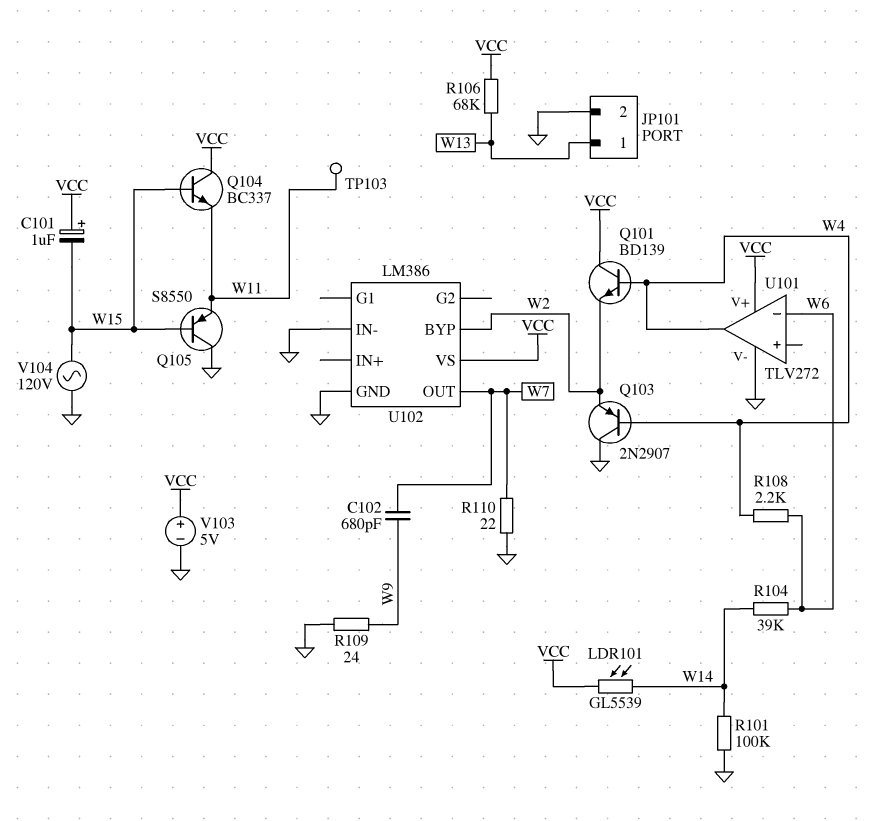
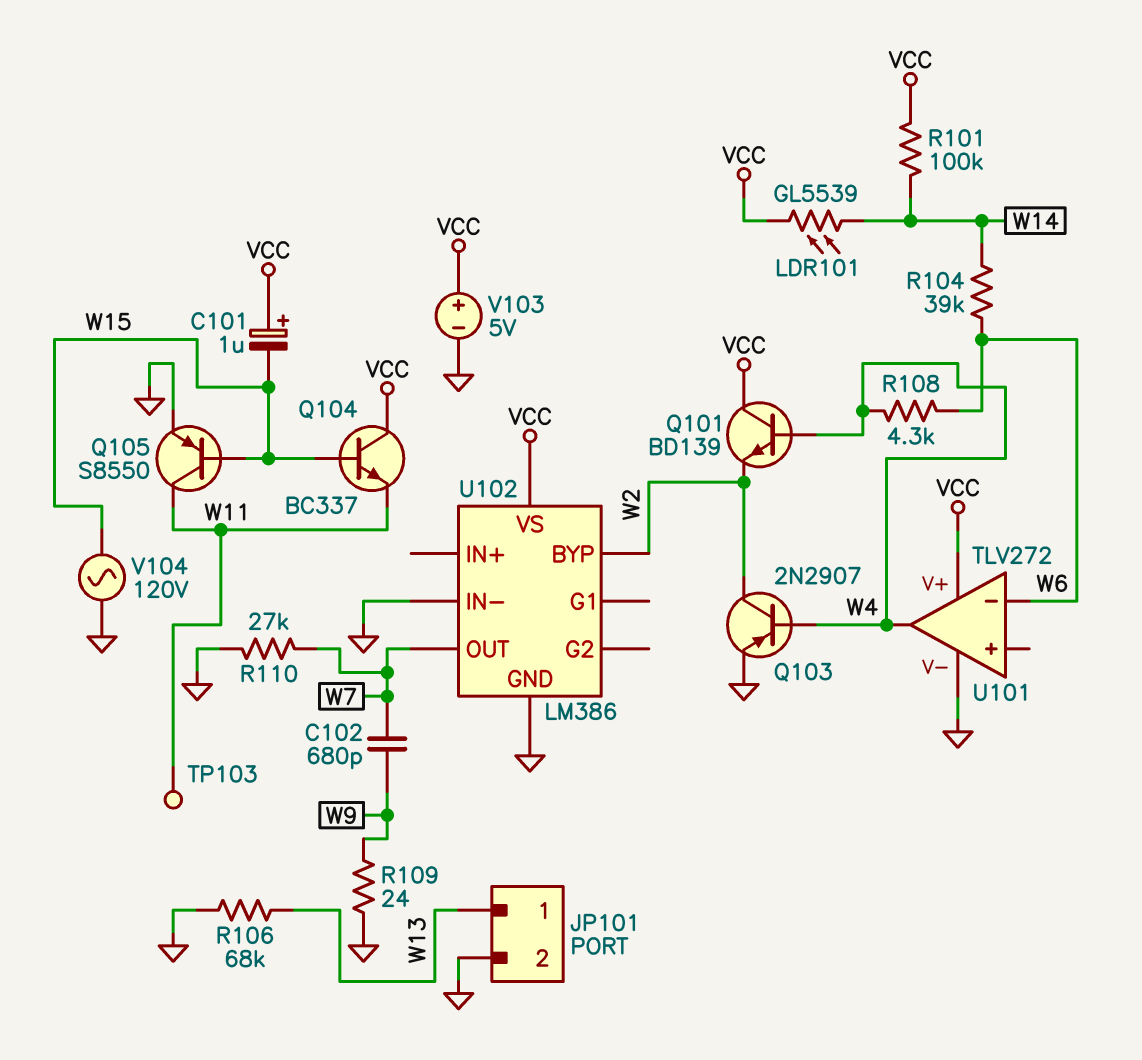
Q103: PNP 2N2907 (B W4, C GND, E W2) -> PNP 2N2907 (B W4, C W2, E GND)
Q105: PNP S8550 (B W15, C GND, E W11) -> PNP S8550 (B W15, C W11, E GND)
R101: 100k (GND, W14) -> 100k (VCC, W14)
R106: 68k (VCC, W13) -> 68k (GND, W13)
R108: 2.2k (W4, W6) -> 4.3k (W4, W6)
R110: 22 (GND, W7) -> 27k (GND, W7)

